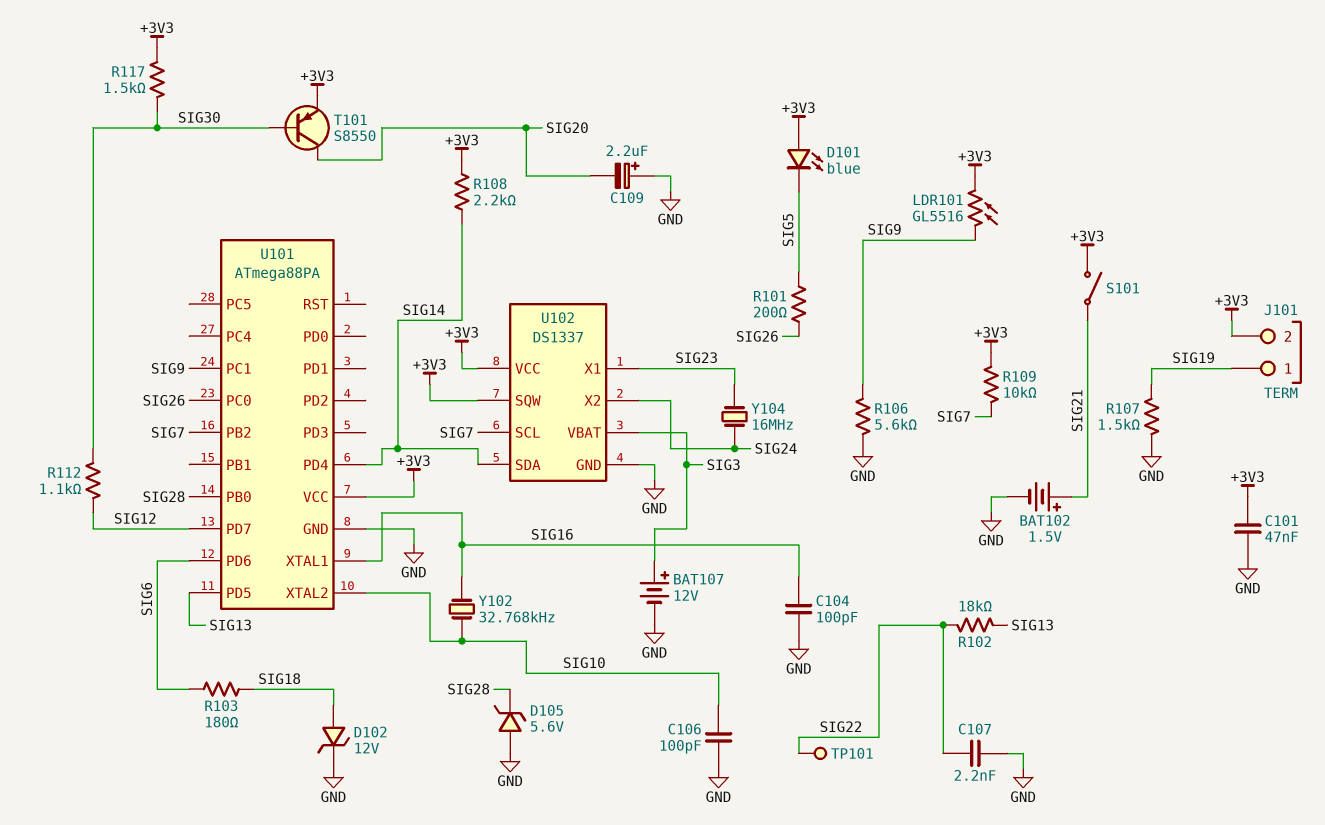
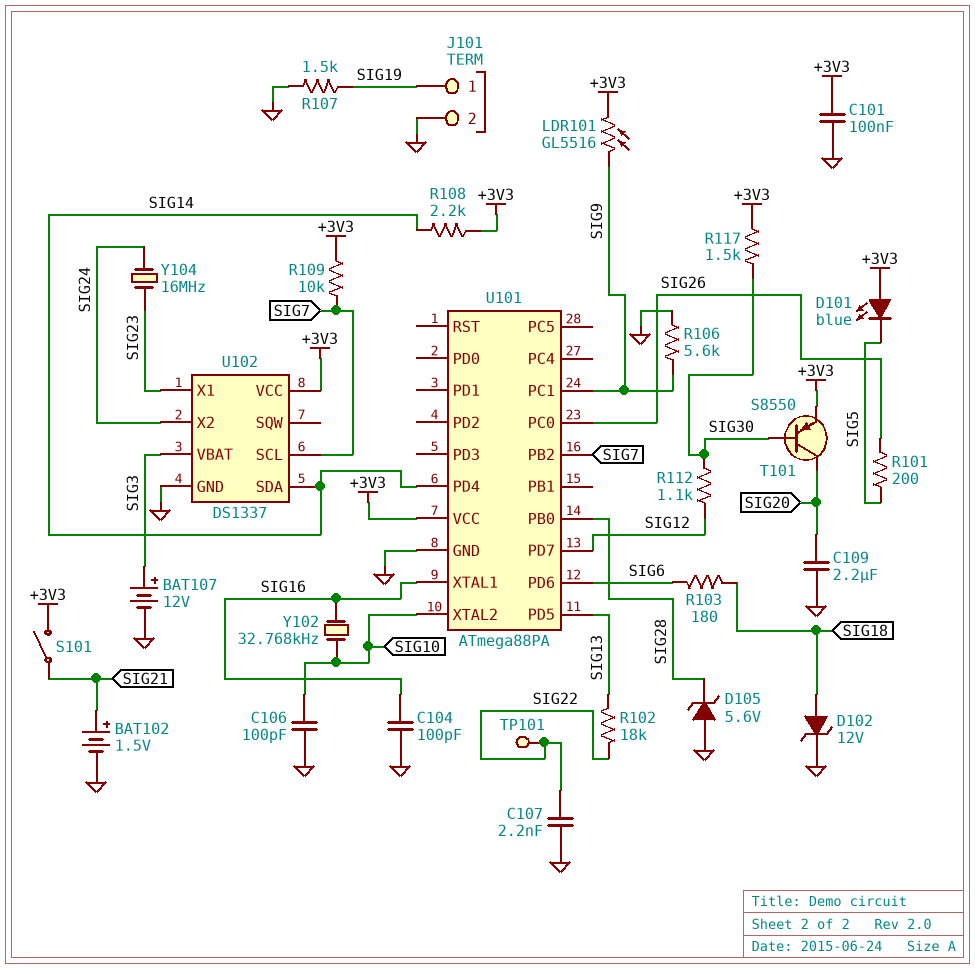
C101: 47nF (+3V3, GND) -> 100nF (+3V3, GND)
C109: 2.2uF (plus GND, minus SIG20) -> 2.2uF (GND, SIG20)
J101 pin 2: +3V3 -> GND
U102 pin SQW: +3V3 -> none

